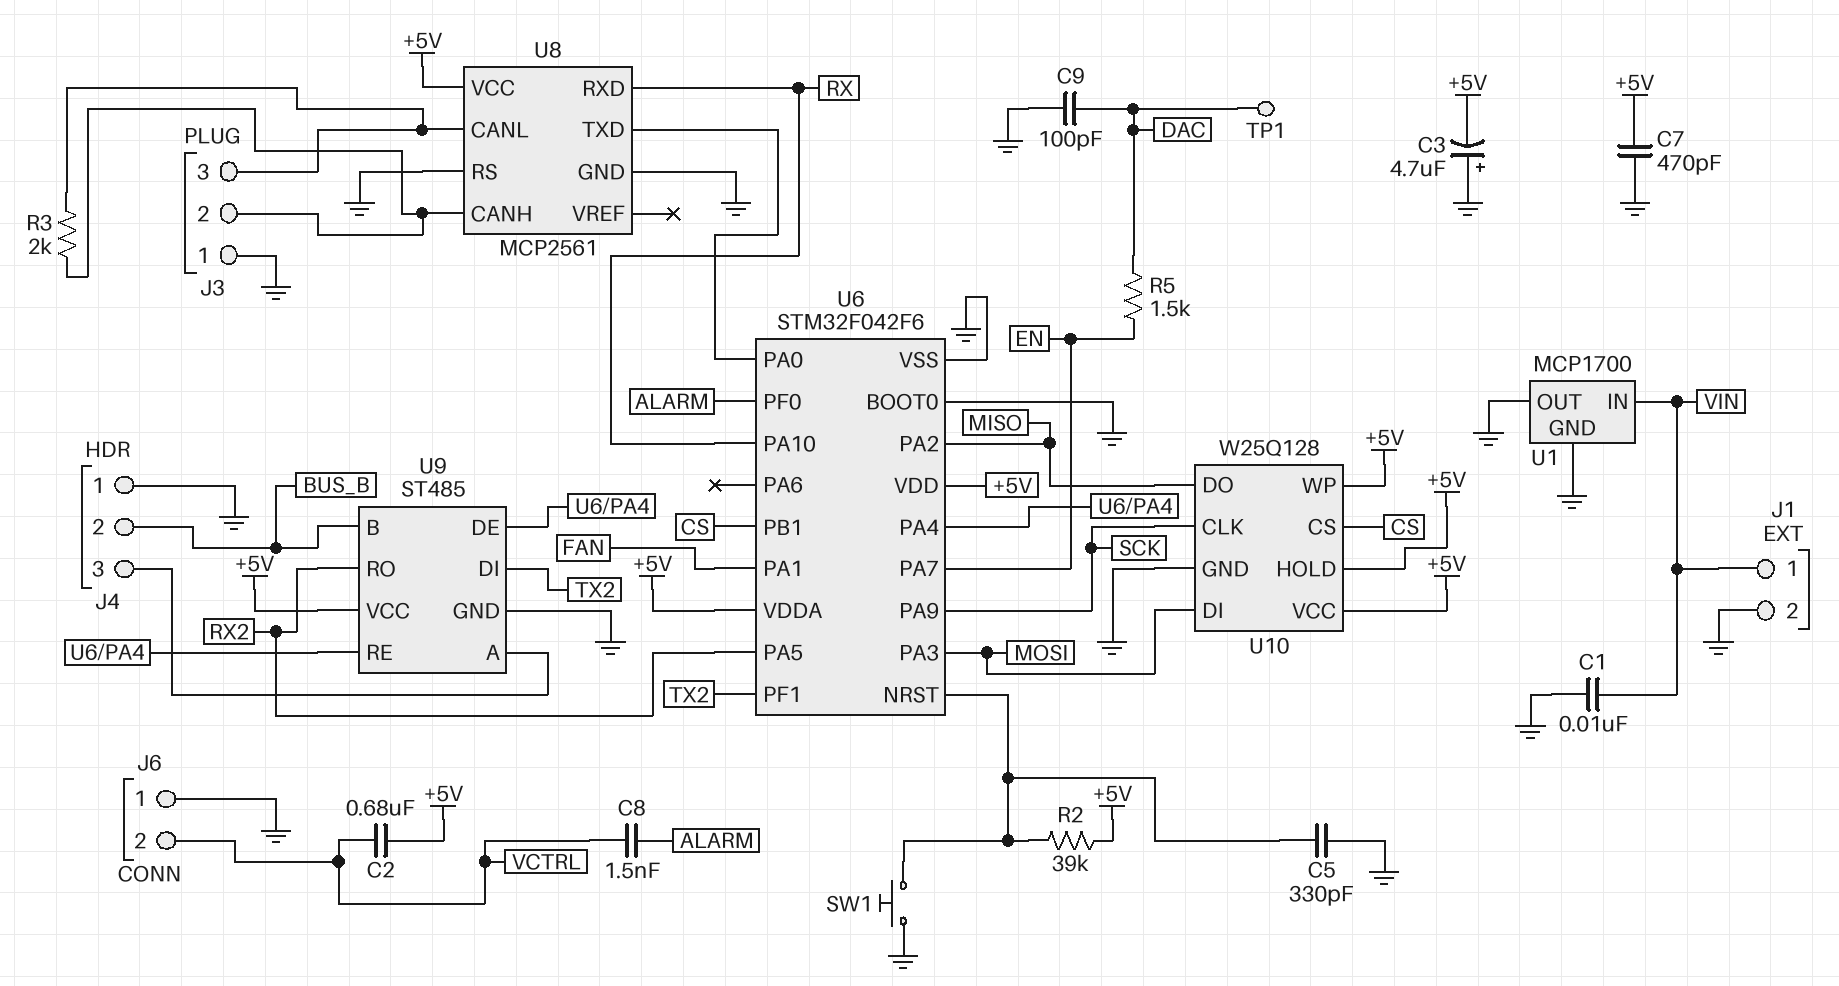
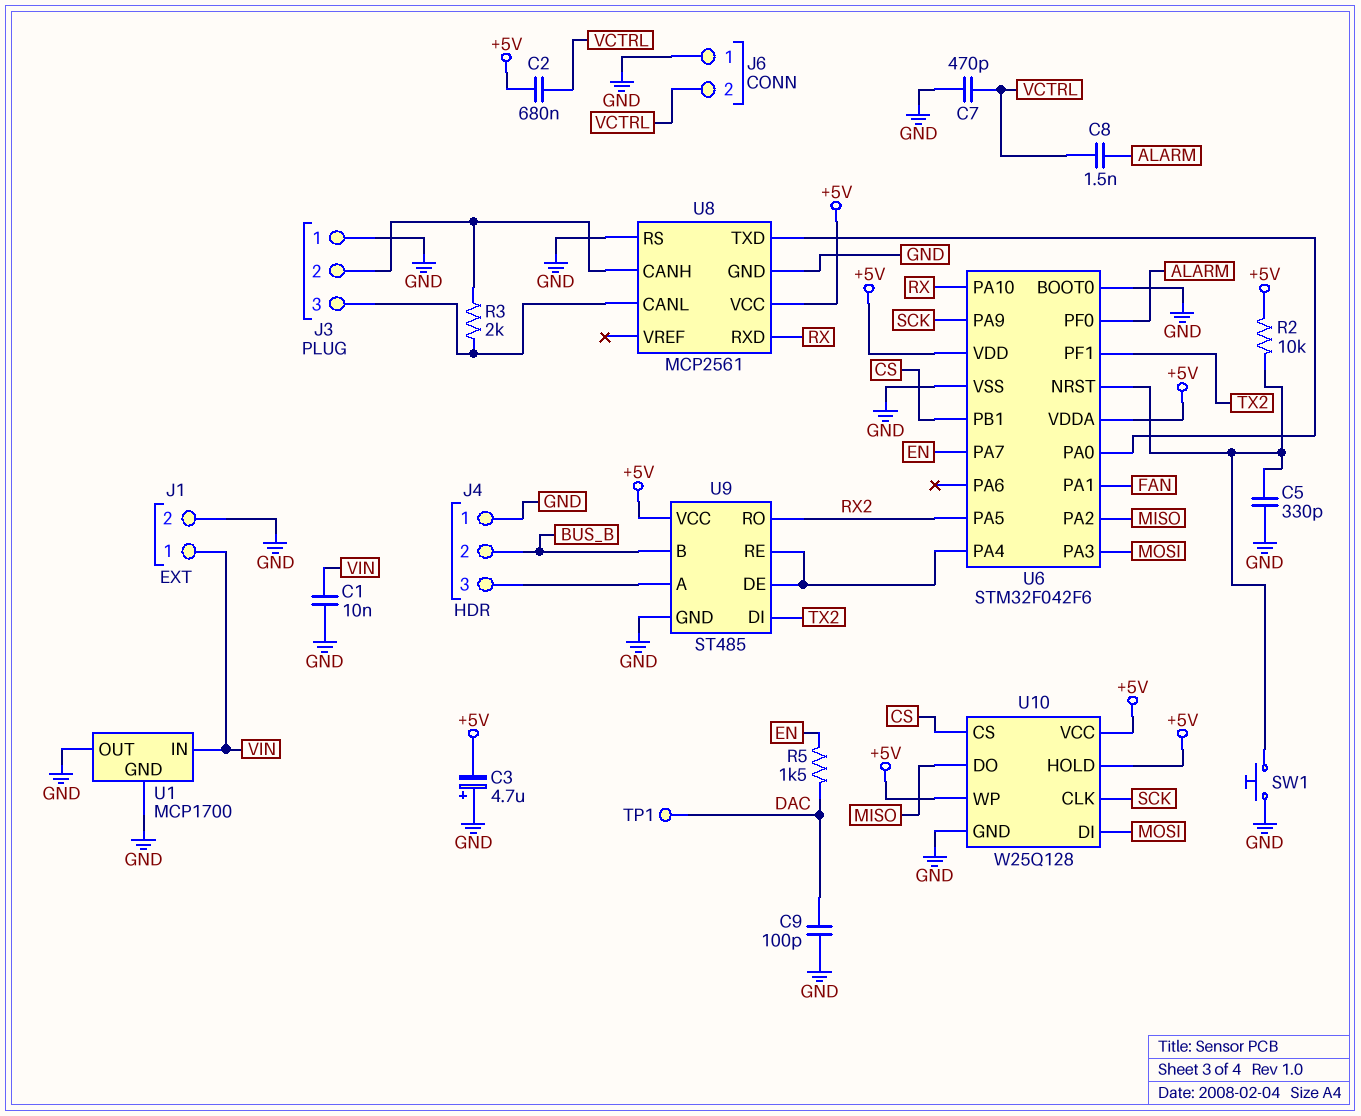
C7: 470pF (+5V, GND) -> 470pF (GND, VCTRL)
R2: 39k (+5V, U6/NRST) -> 10k (+5V, U6/NRST)

